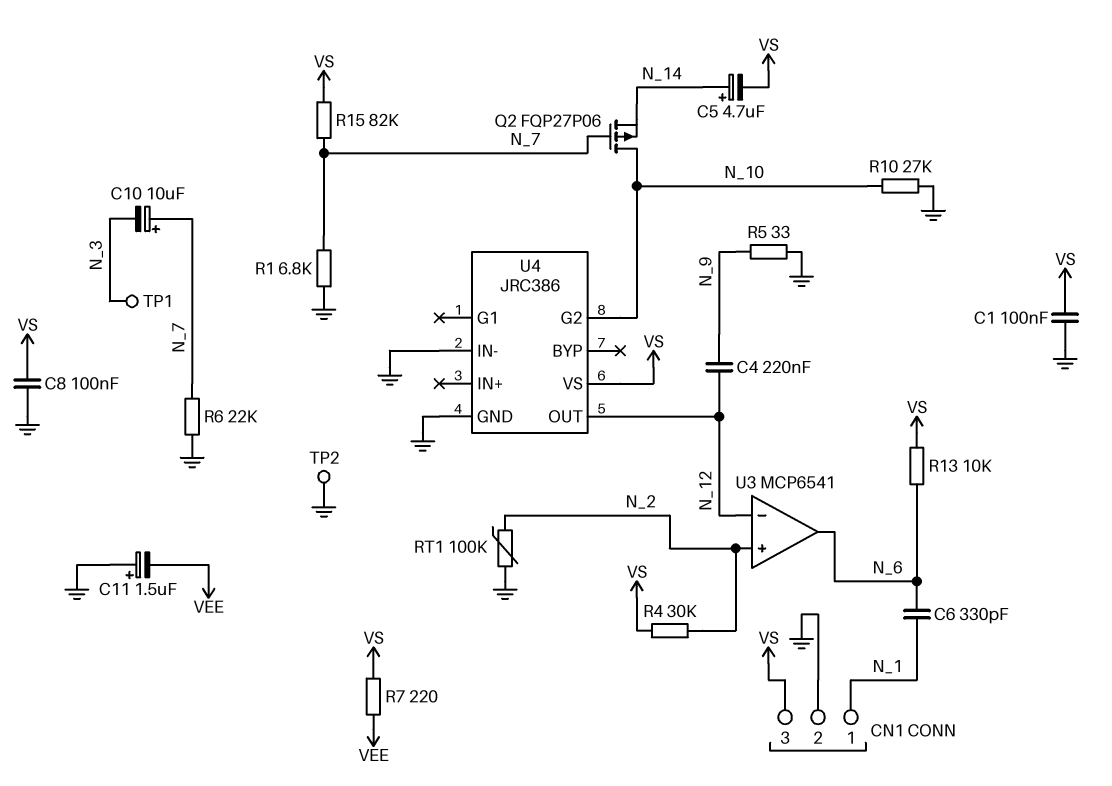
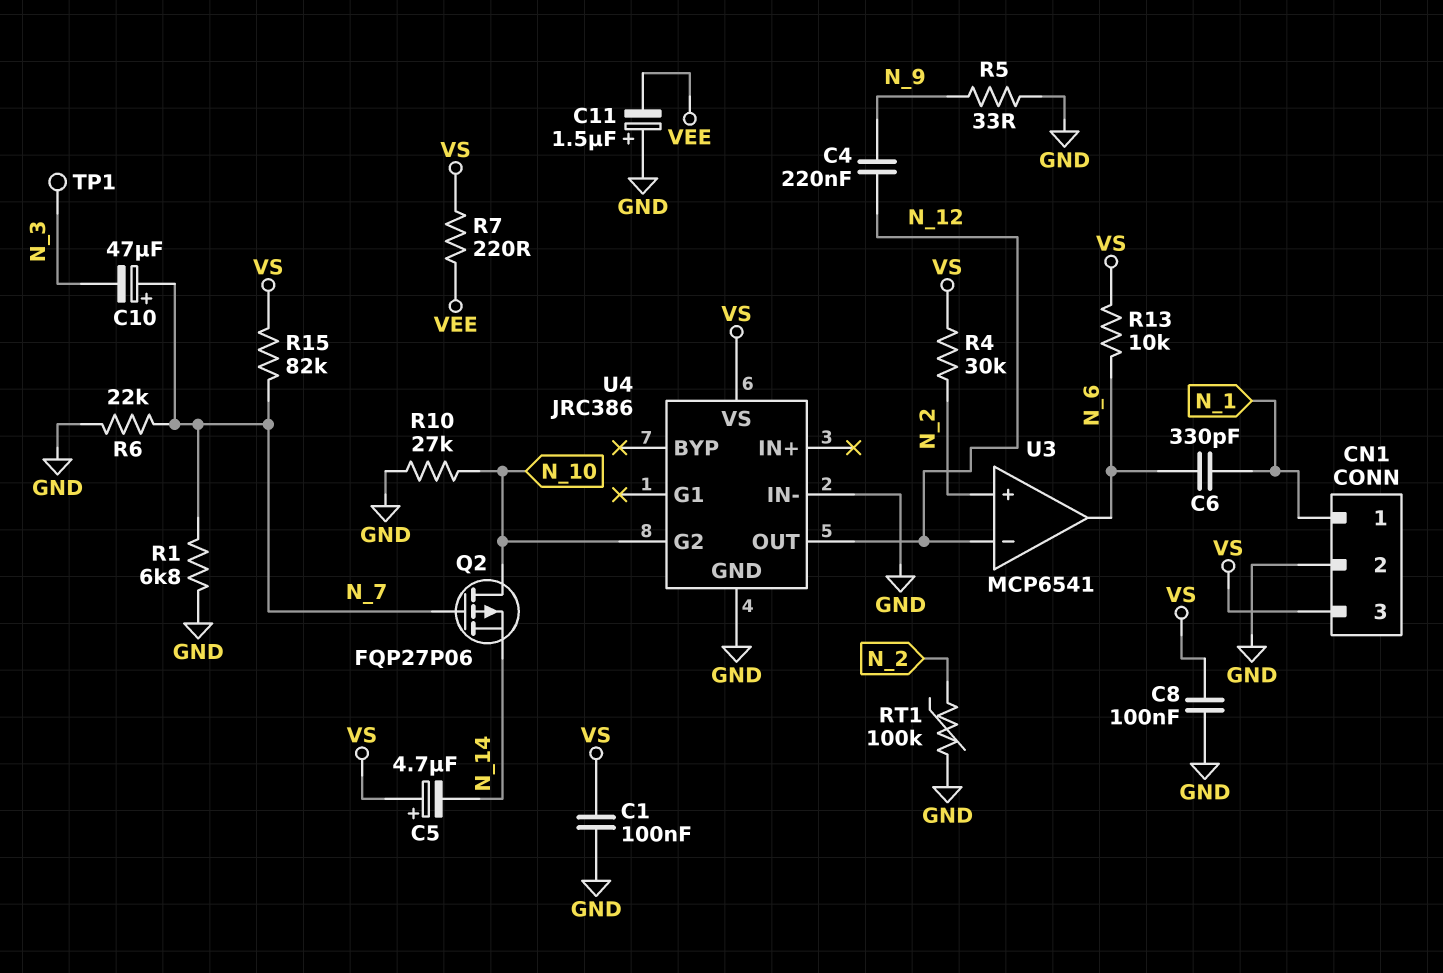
C5: 4.7uF (plus N_14, minus VS) -> 4.7uF (plus VS, minus N_14)
C10: 10uF (plus N_7, minus N_3) -> 47uF (plus N_7, minus N_3)
TP2: test point (GND) -> none

